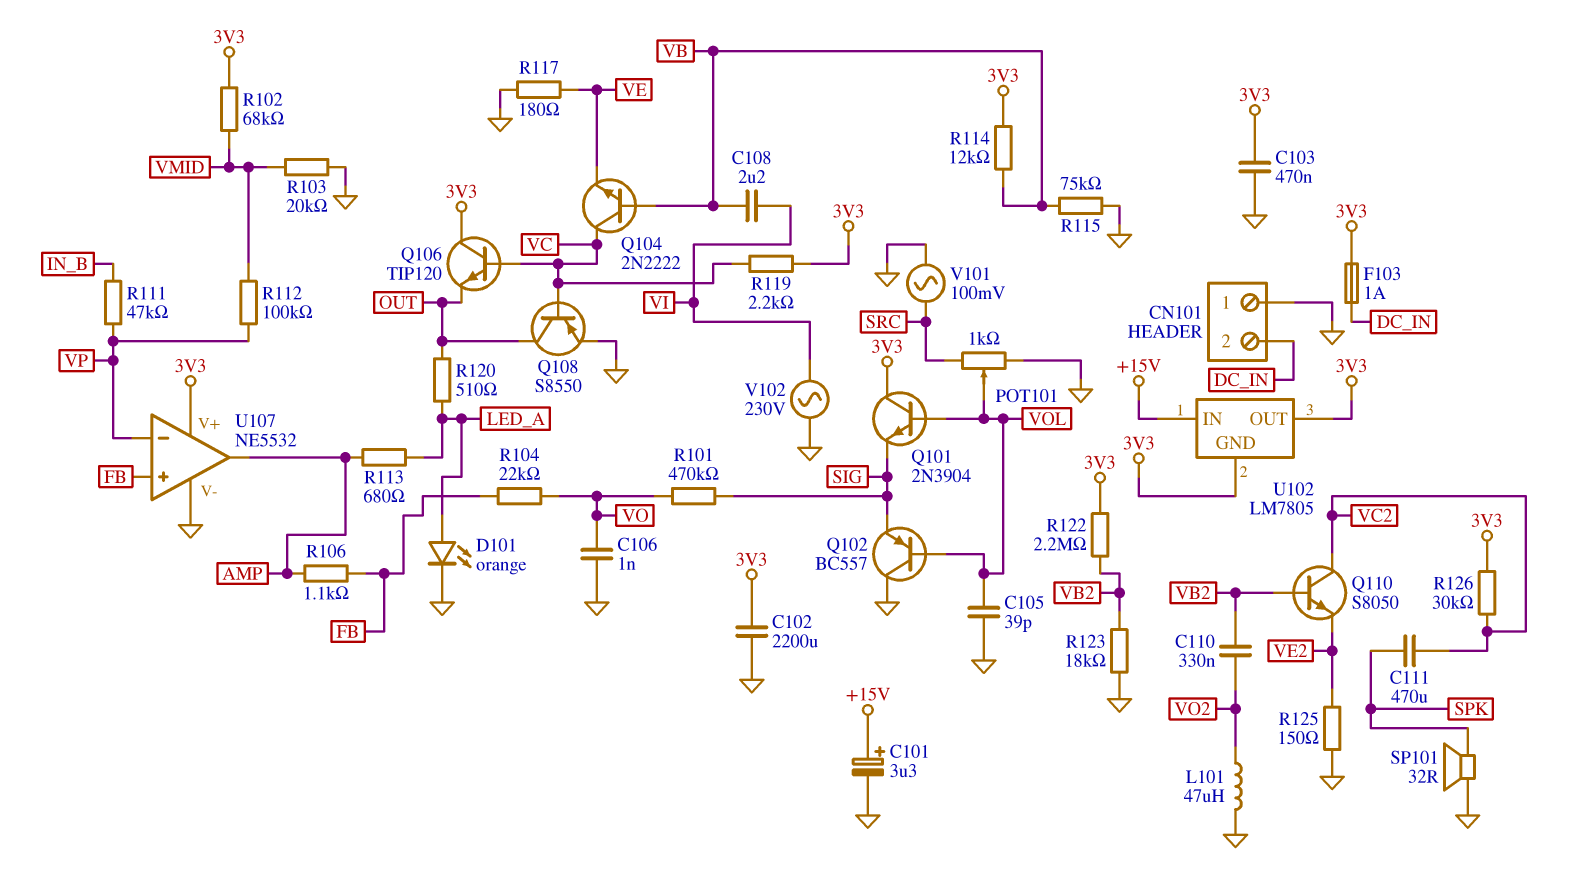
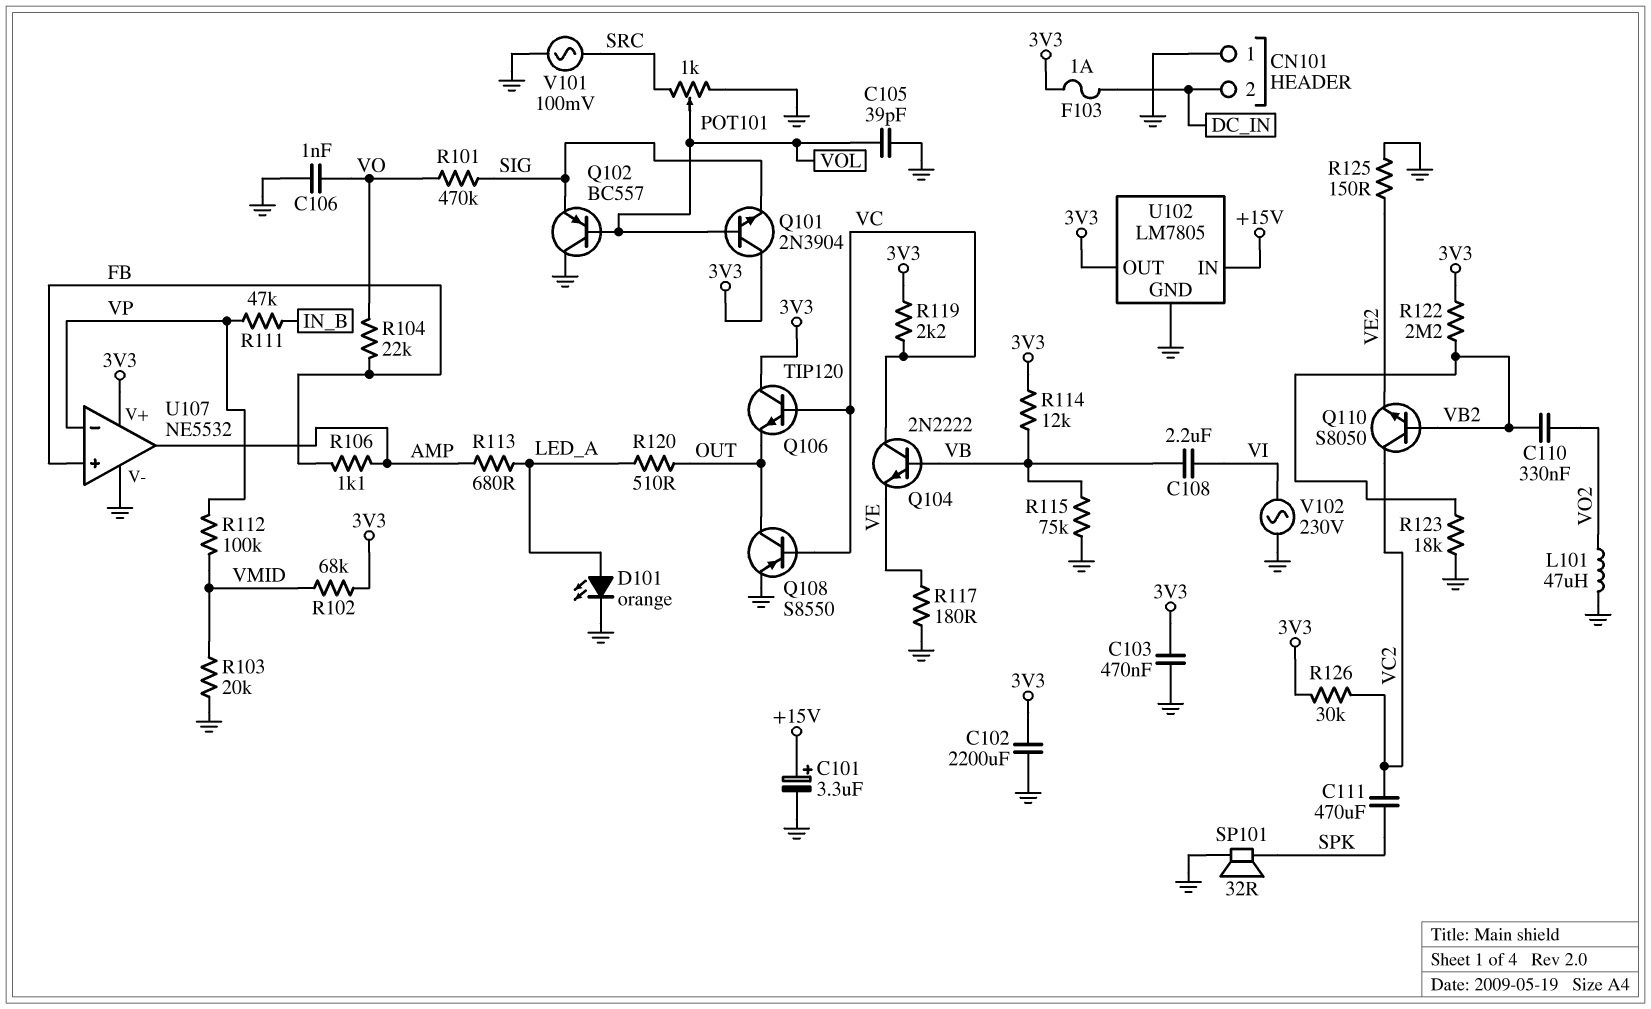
U102 pin GND: 3V3 -> GND

